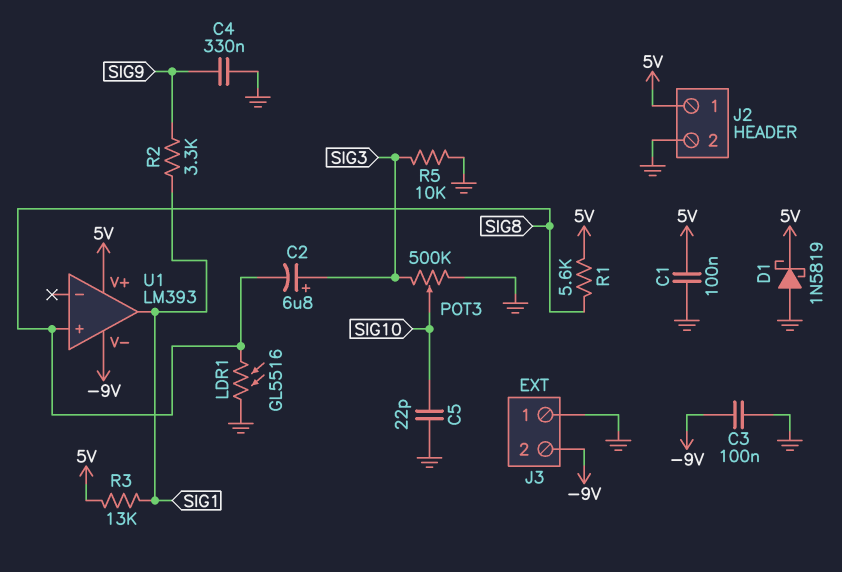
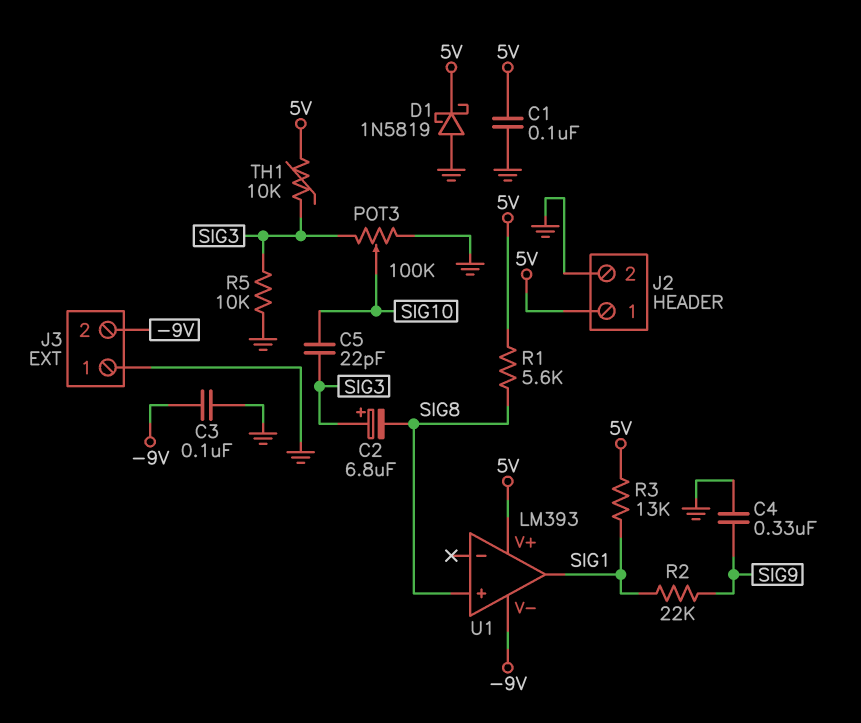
C5: 22pF (GND, SIG10) -> 22pF (SIG3, SIG10)
LDR1: GL5516 (GND, SIG8) -> none
POT3: 500k (GND, SIG3, wiper SIG10) -> 100k (GND, SIG3, wiper SIG10)
R2: 3.3k (SIG1, SIG9) -> 22k (SIG1, SIG9)
TH1: none -> 10k (5V, SIG3)

